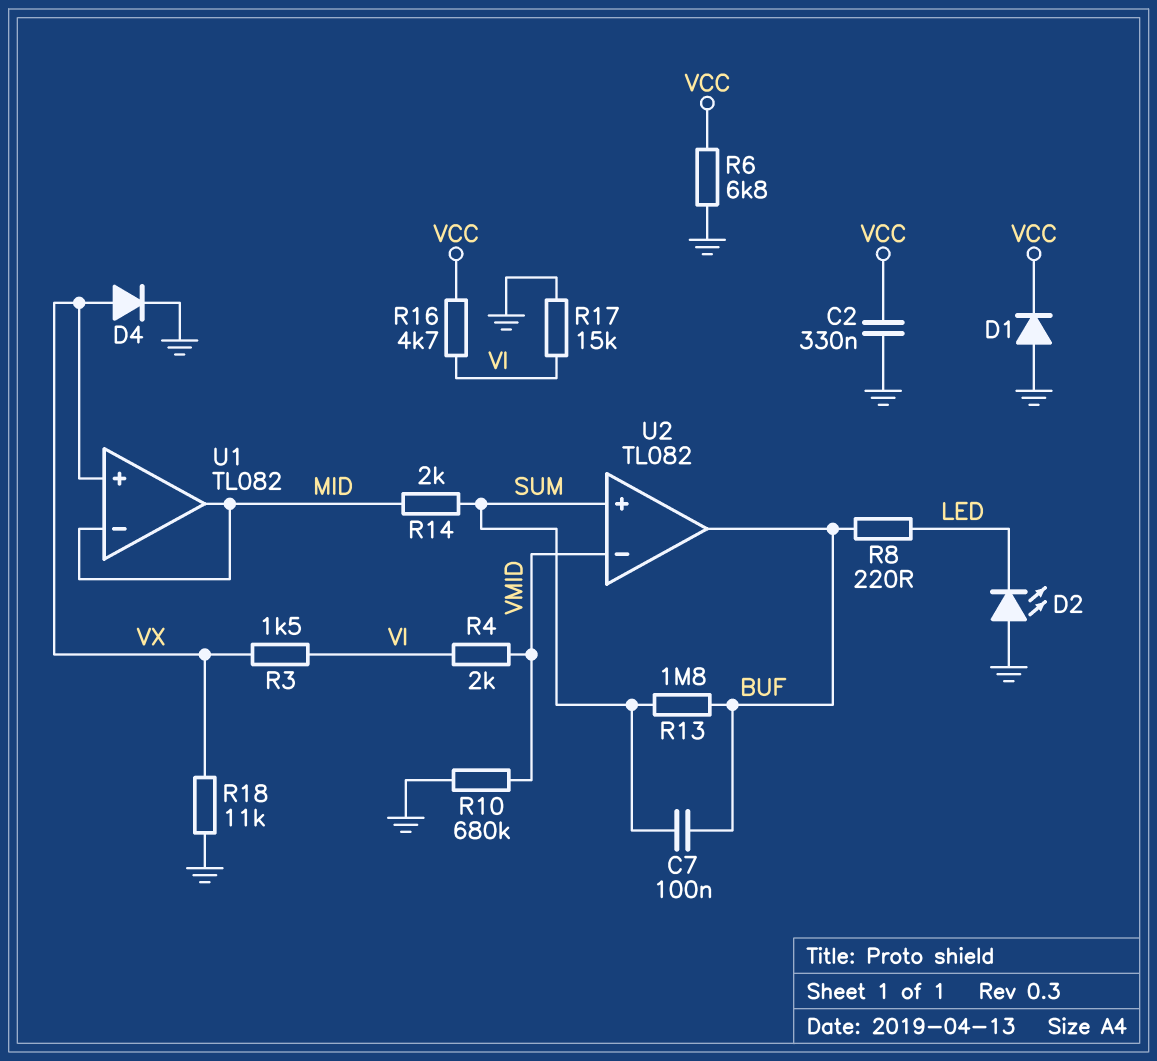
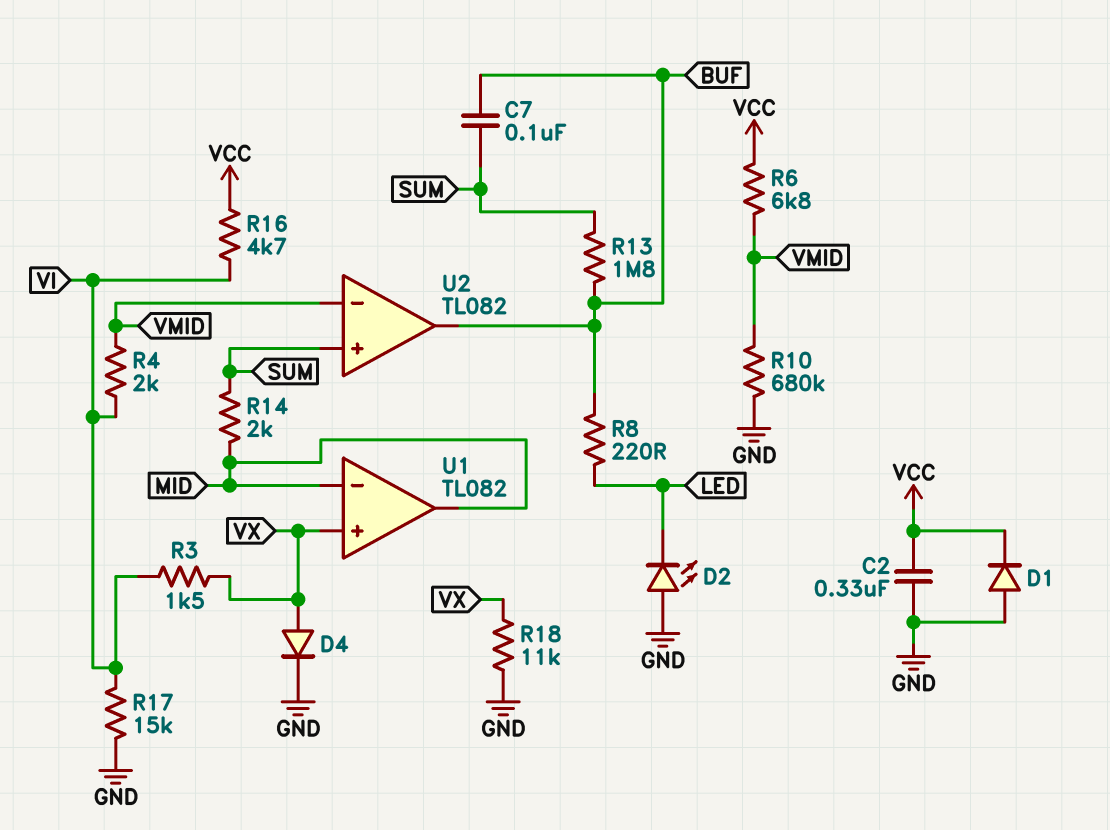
R6: 6.8k (GND, VCC) -> 6.8k (VCC, VMID)

